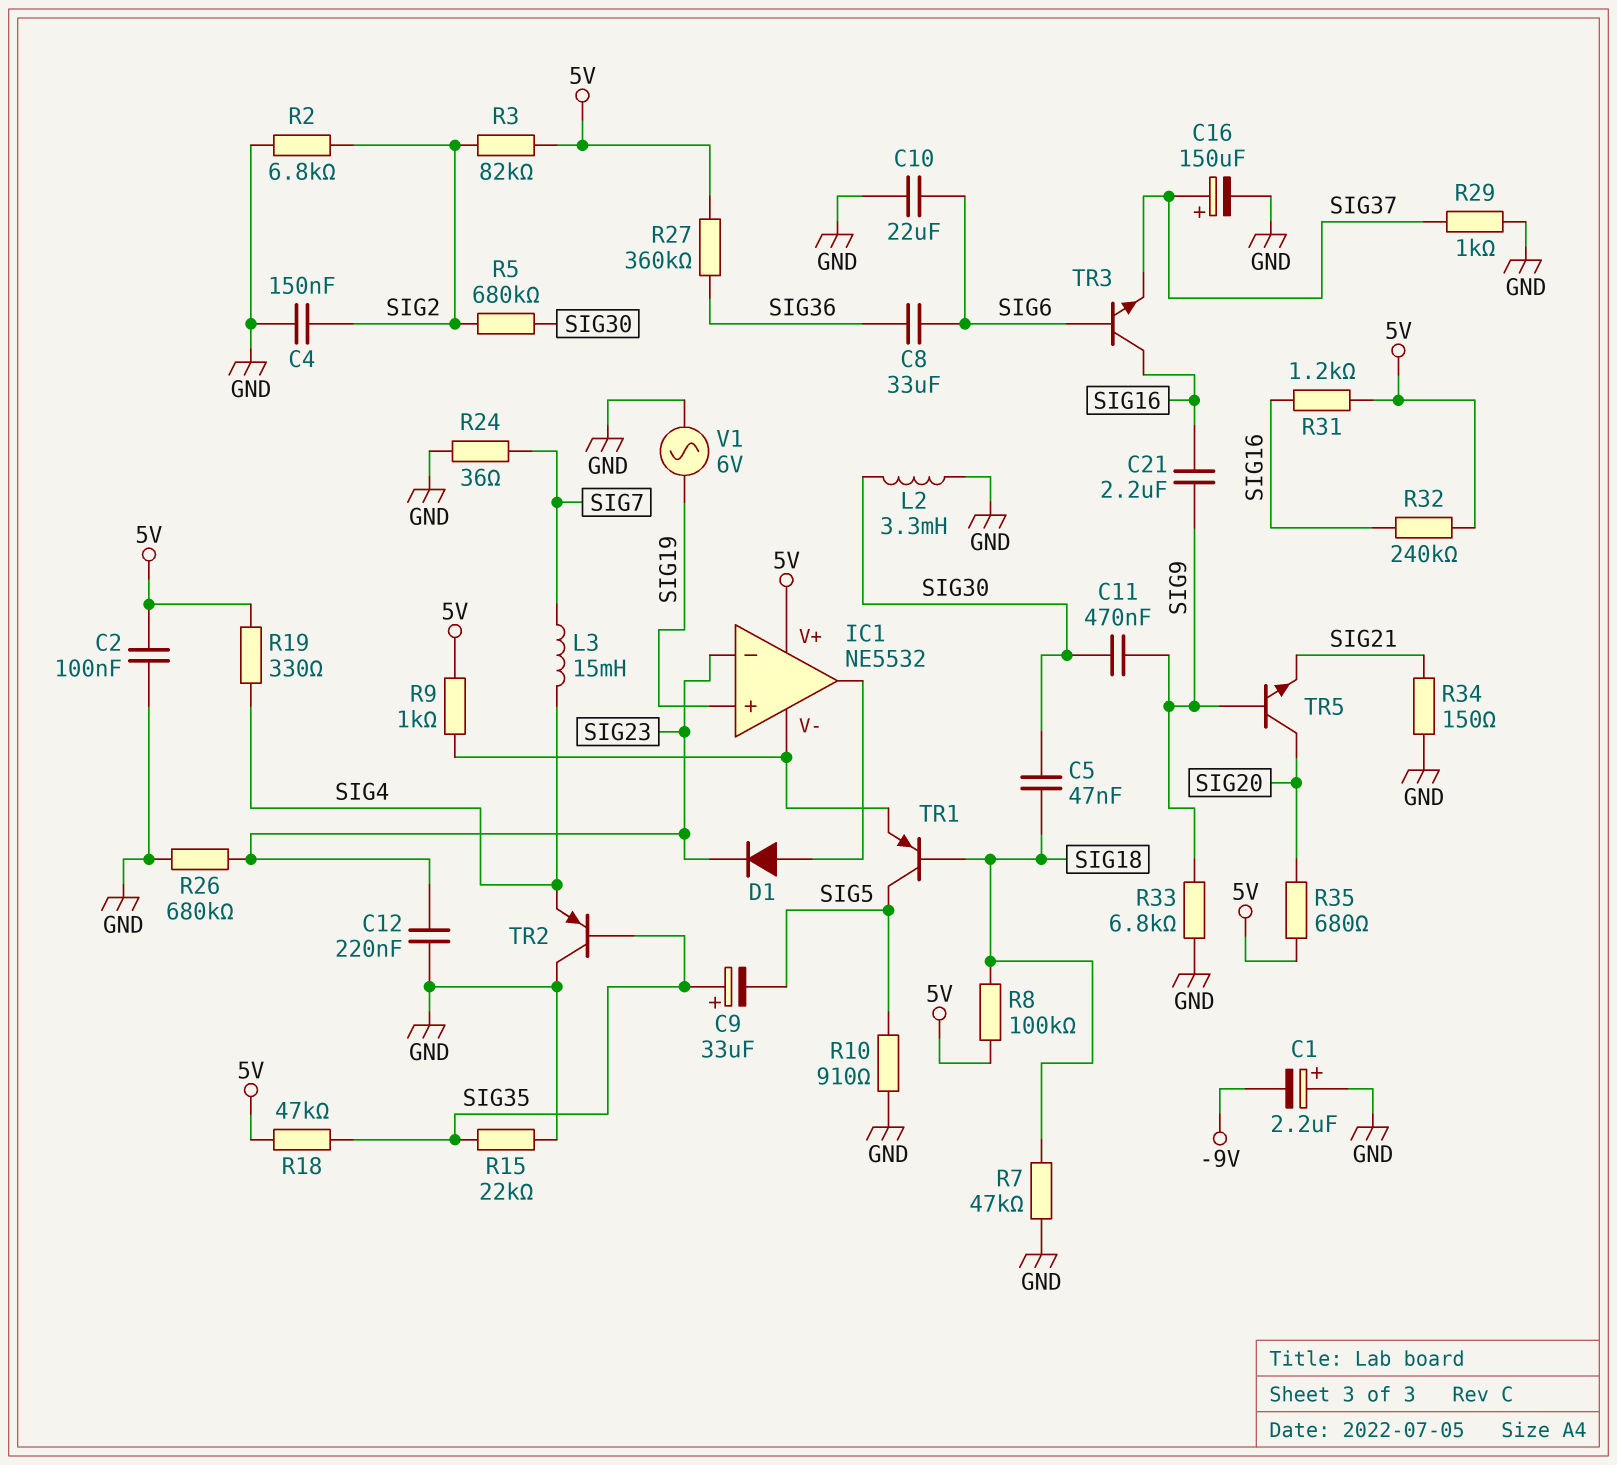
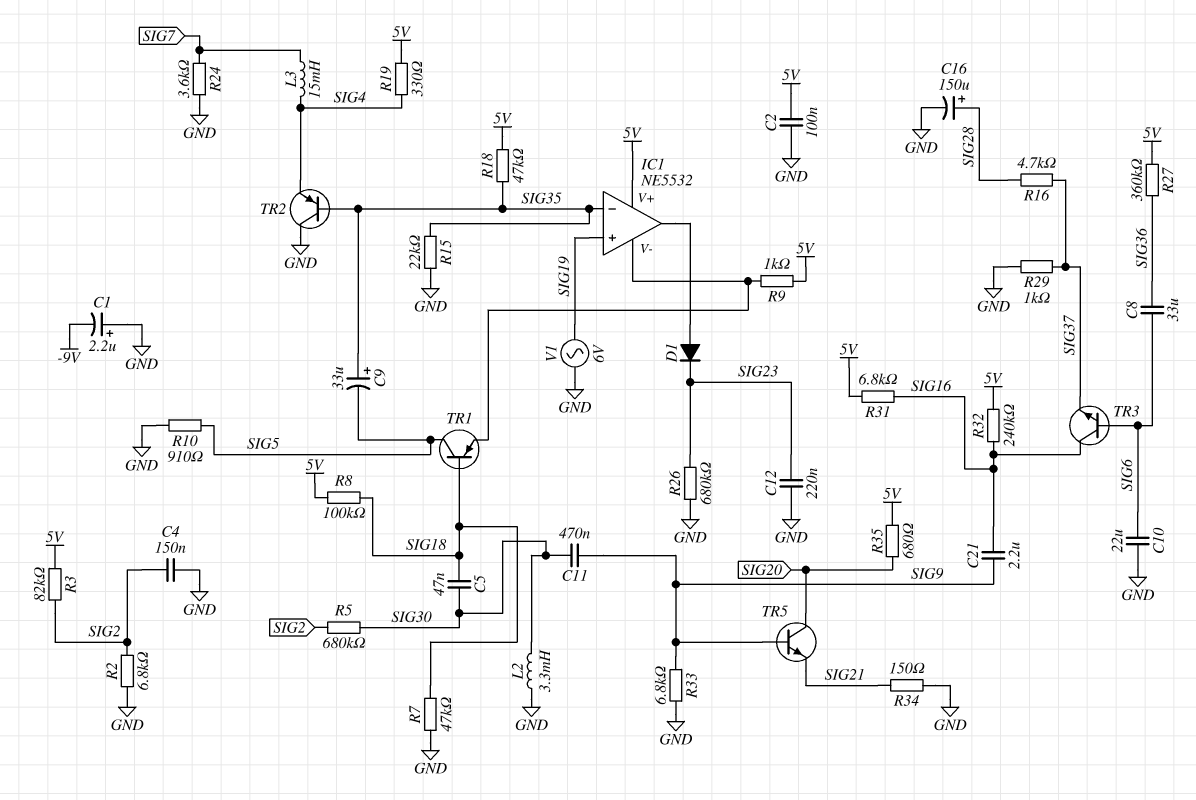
C16: 150uF (plus SIG37, minus GND) -> 150uF (plus SIG28, minus GND)
IC1 pin in-: SIG23 -> SIG35
R16: none -> 4.7k (SIG28, SIG37)
R24: 36 (GND, SIG7) -> 3.6k (GND, SIG7)
R31: 1.2k (5V, SIG16) -> 6.8k (5V, SIG16)

